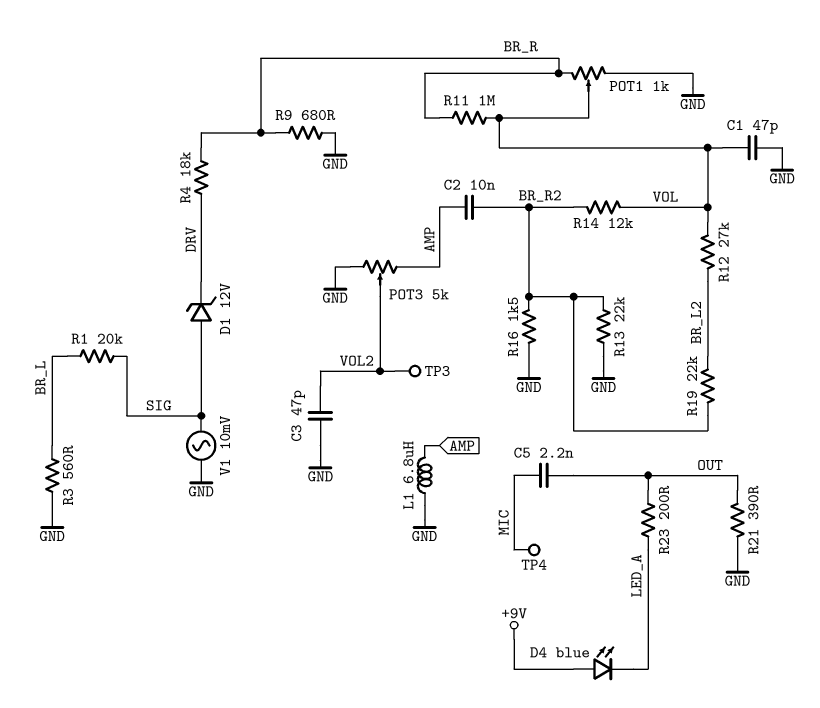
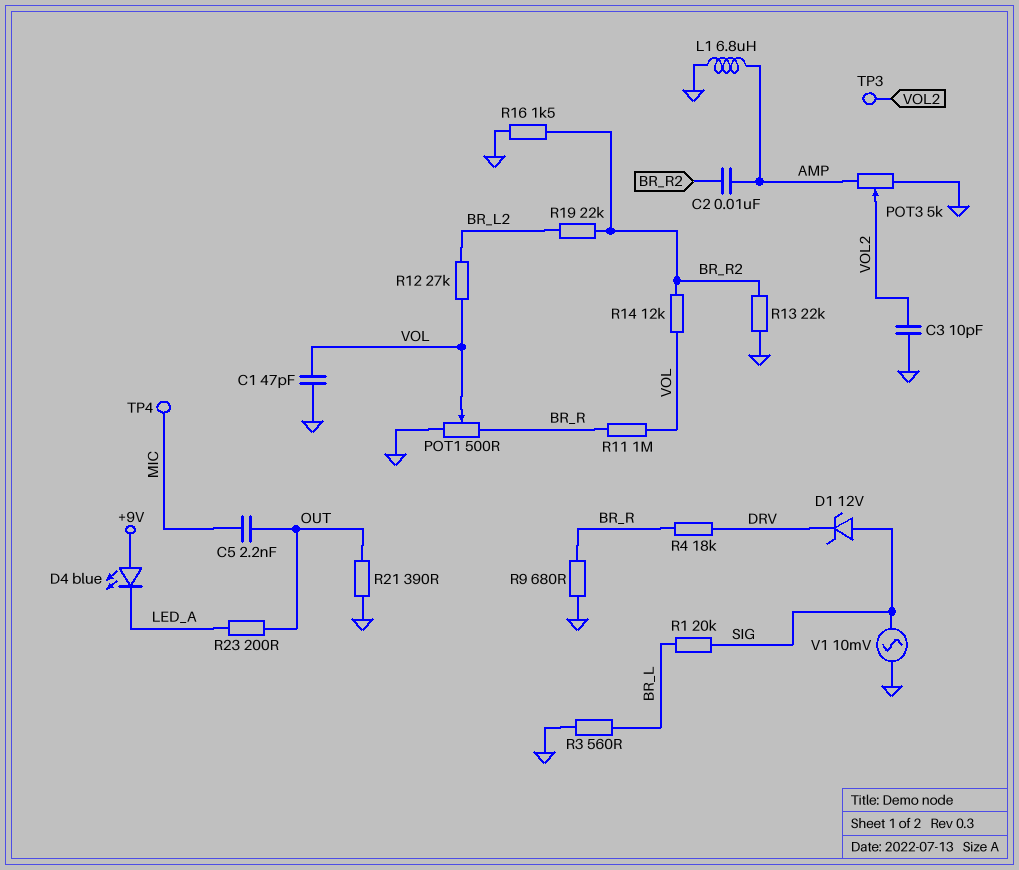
C3: 47pF (GND, VOL2) -> 10pF (GND, VOL2)
POT1: 1k (BR_R, GND, wiper VOL) -> 500 (BR_R, GND, wiper VOL)

